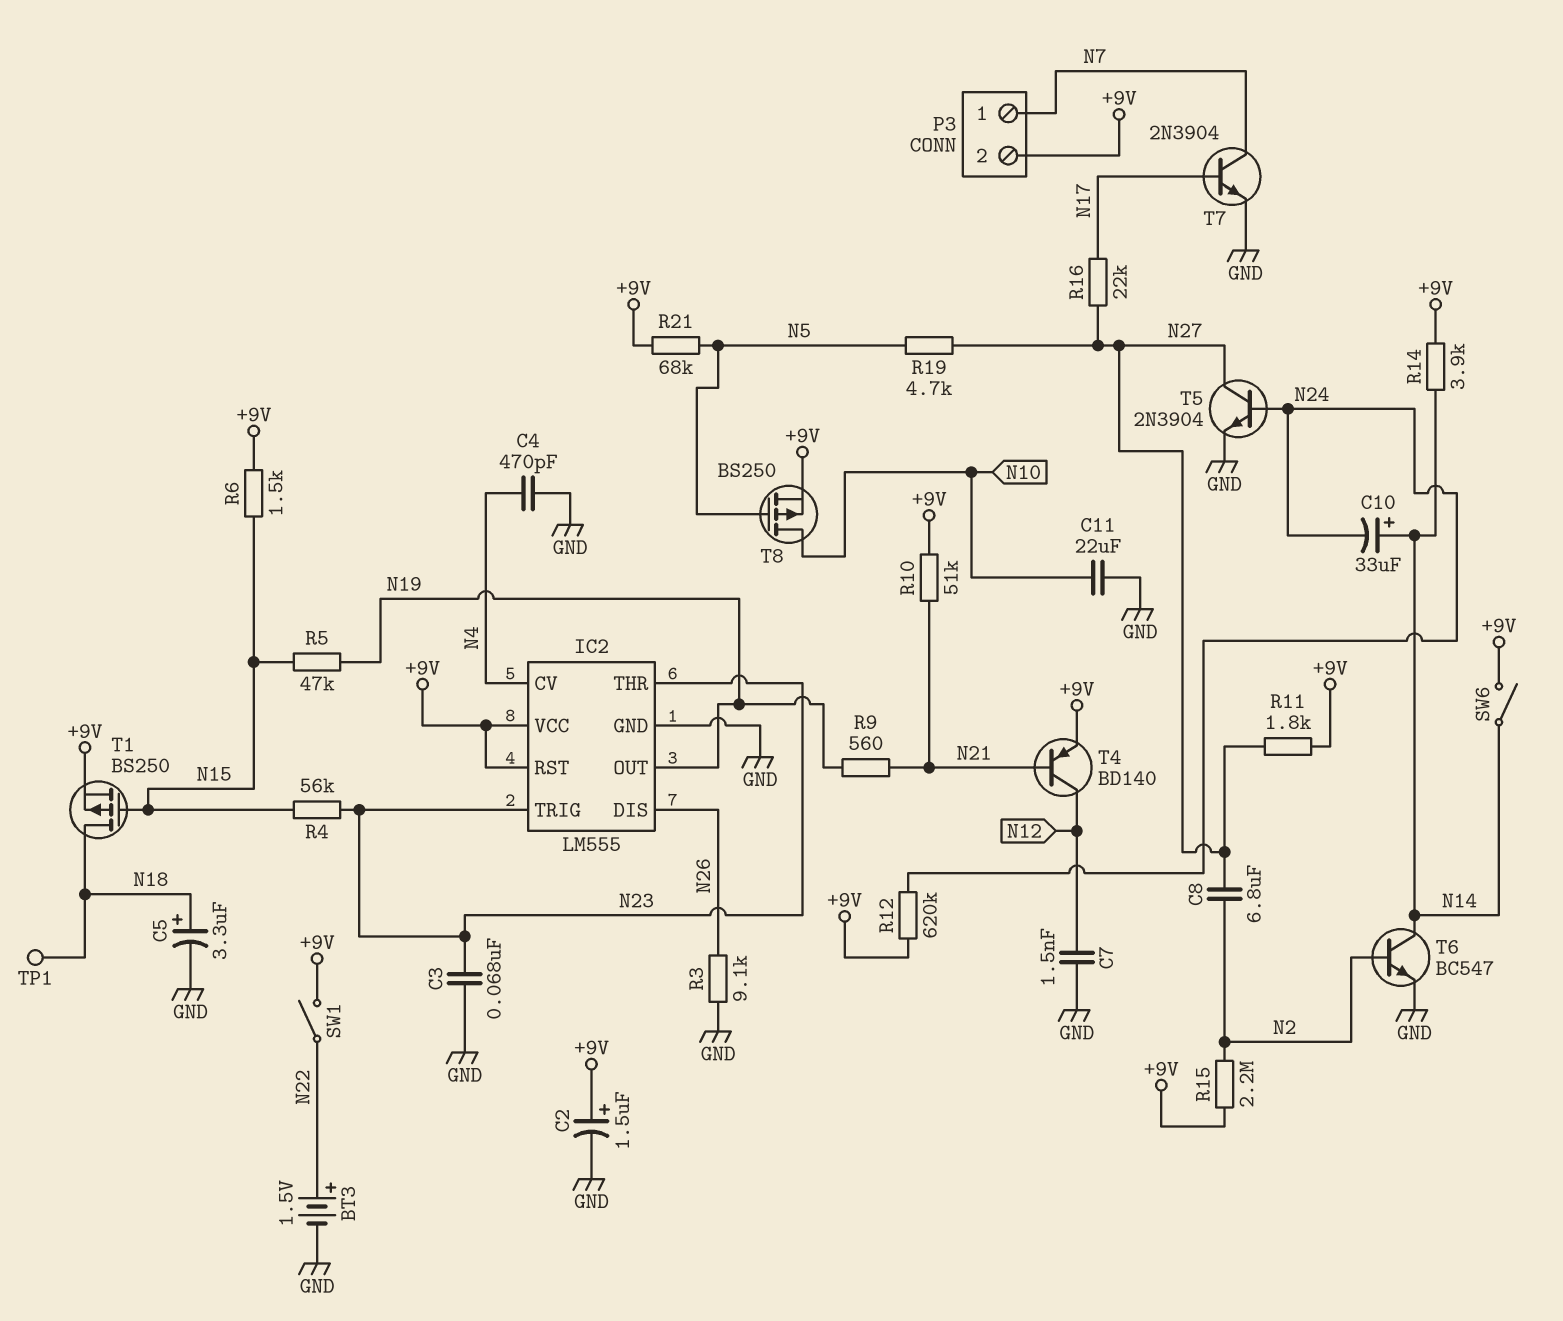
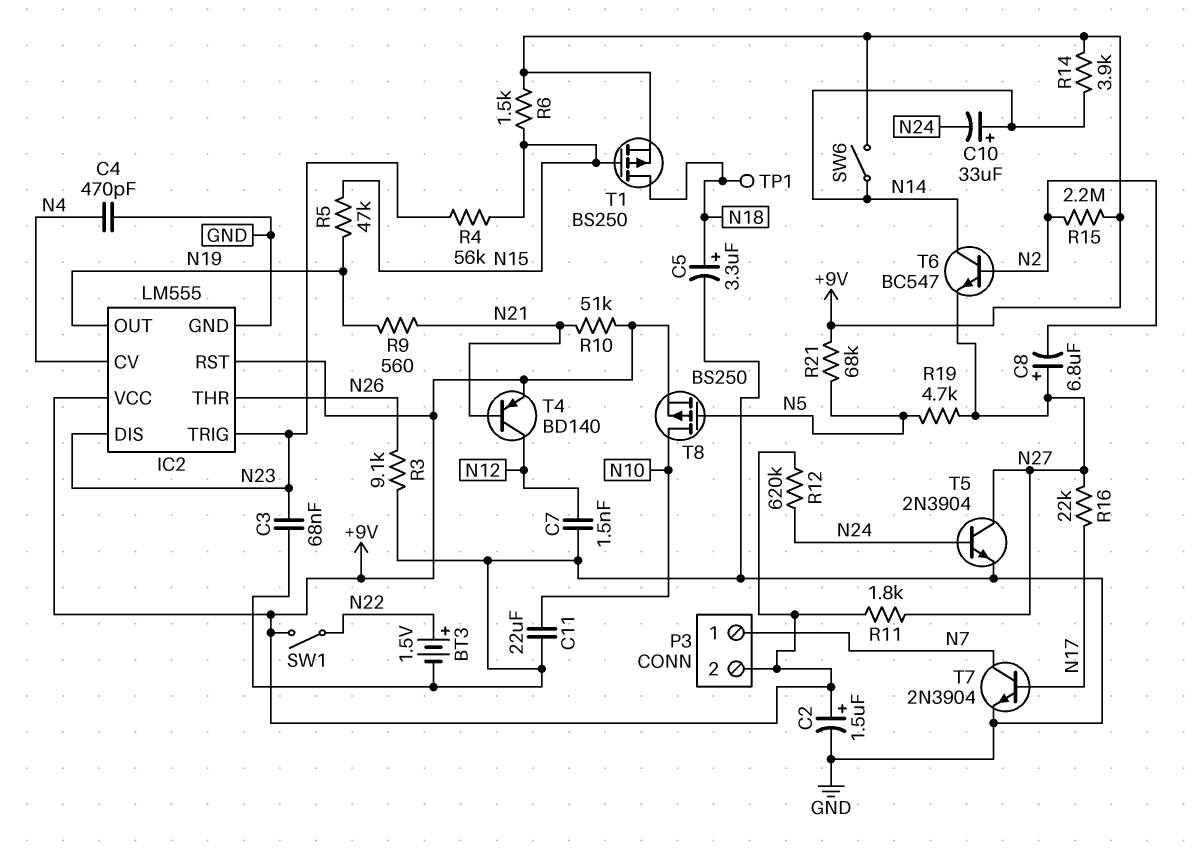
C8: 6.8uF (N2, N27) -> 6.8uF (plus N27, minus N2)
IC2 pin DIS: N26 -> N23
IC2 pin THR: N23 -> N26
T6: NPN BC547 (B N2, C N14, E GND) -> NPN BC547 (B N2, C N14, E N27)

